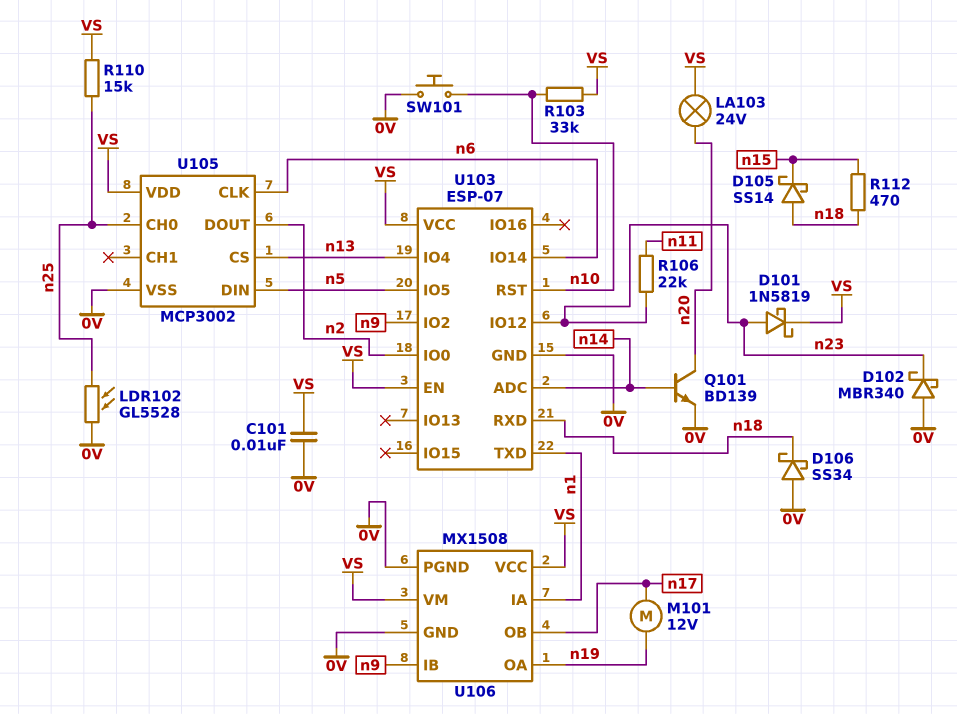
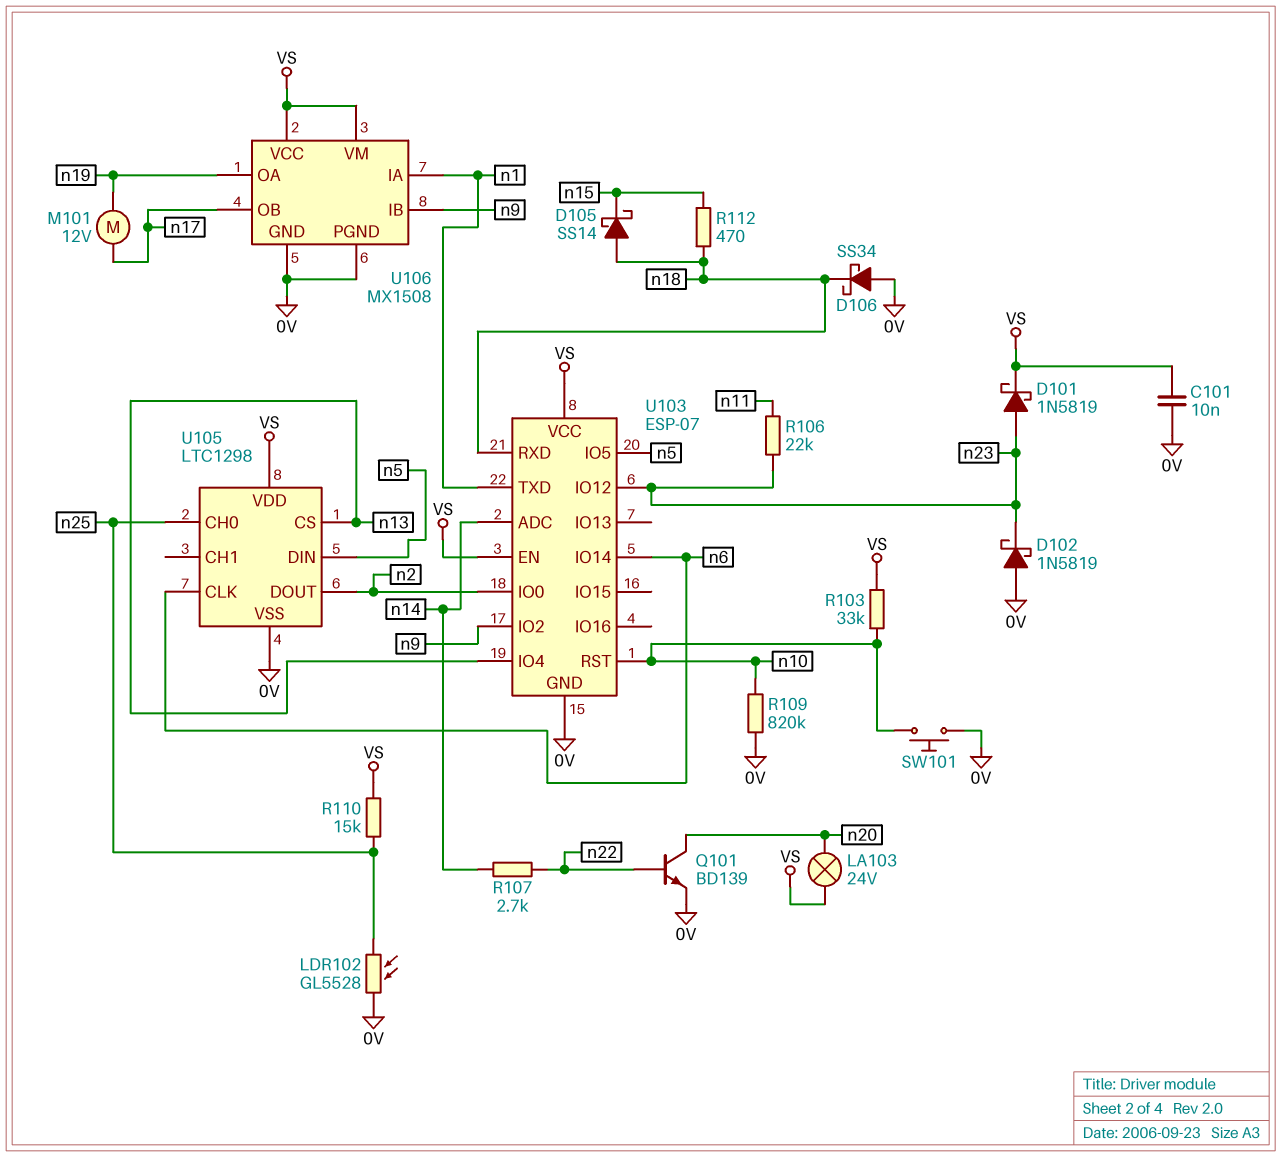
D102: schottky MBR340 (A 0V, K n23) -> schottky 1N5819 (A 0V, K n23)
Q101: NPN BD139 (B n14, C n20, E 0V) -> NPN BD139 (B n22, C n20, E 0V)
R107: none -> 2.7k (n14, n22)
R109: none -> 820k (0V, n10)
U105: MCP3002 -> LTC1298

